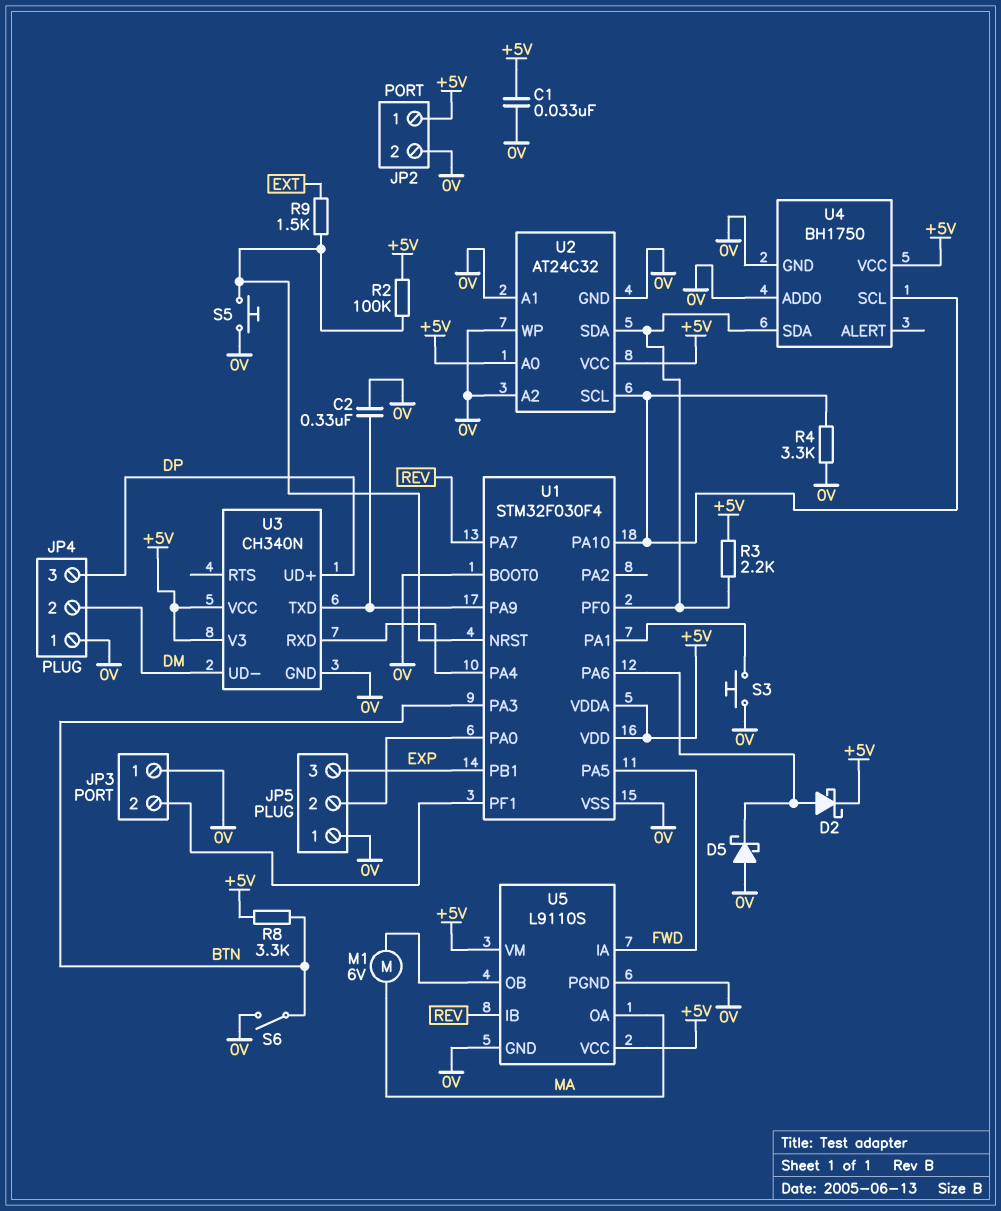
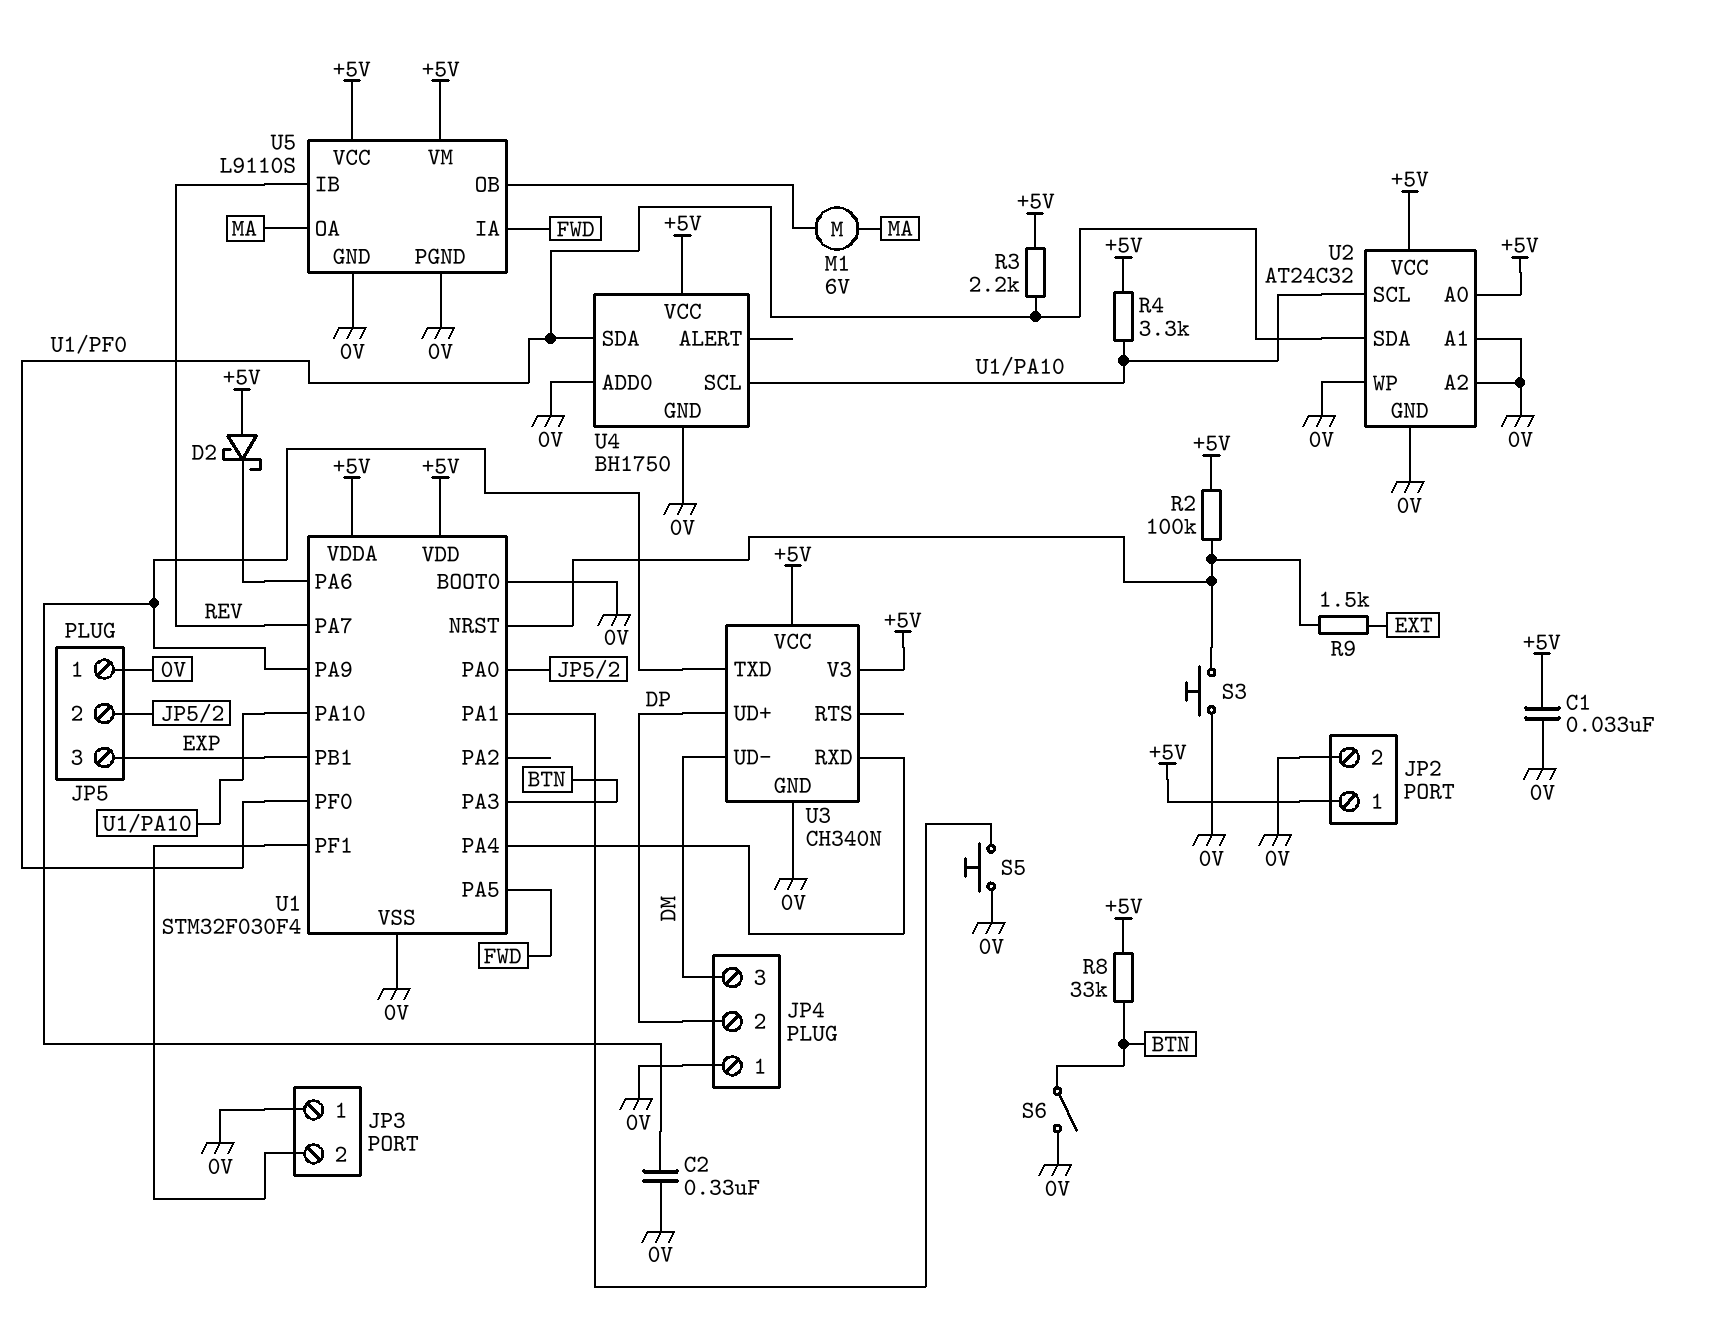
D2: schottky (A U1/PA6, K +5V) -> schottky (A +5V, K U1/PA6)
D5: schottky (A 0V, K U1/PA6) -> none
JP4 pin 2: DM -> DP
JP4 pin 3: DP -> DM
R4: 3.3k (0V, U1/PA10) -> 3.3k (+5V, U1/PA10)
R8: 3.3k (+5V, BTN) -> 33k (+5V, BTN)
S3: button (0V, U1/PA1) -> button (0V, U1/NRST)
S5: button (0V, U1/NRST) -> button (0V, U1/PA1)

